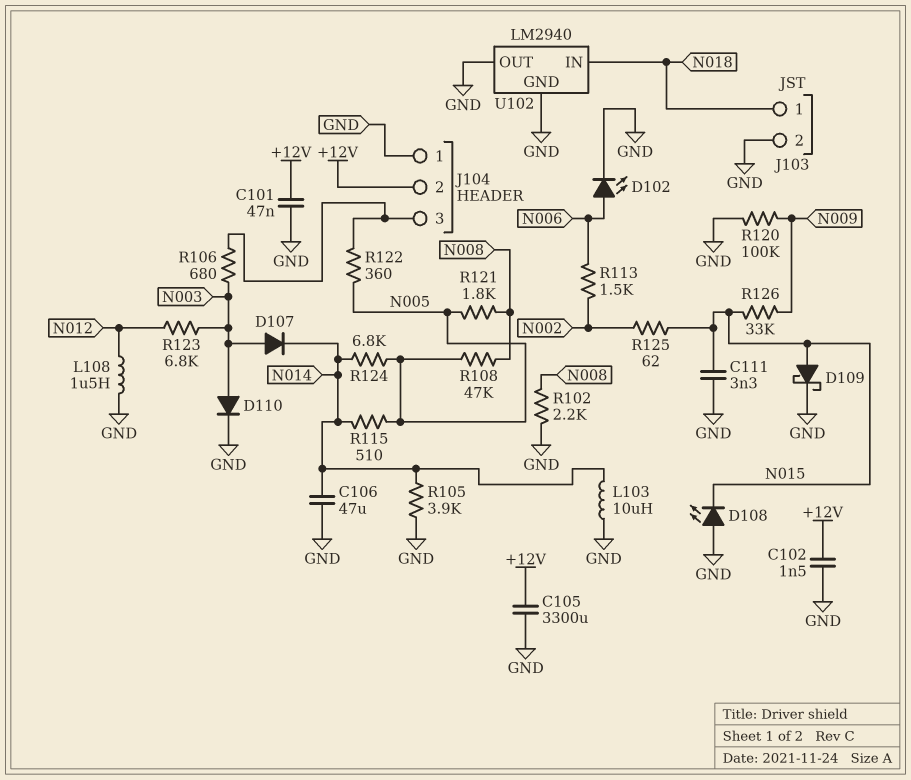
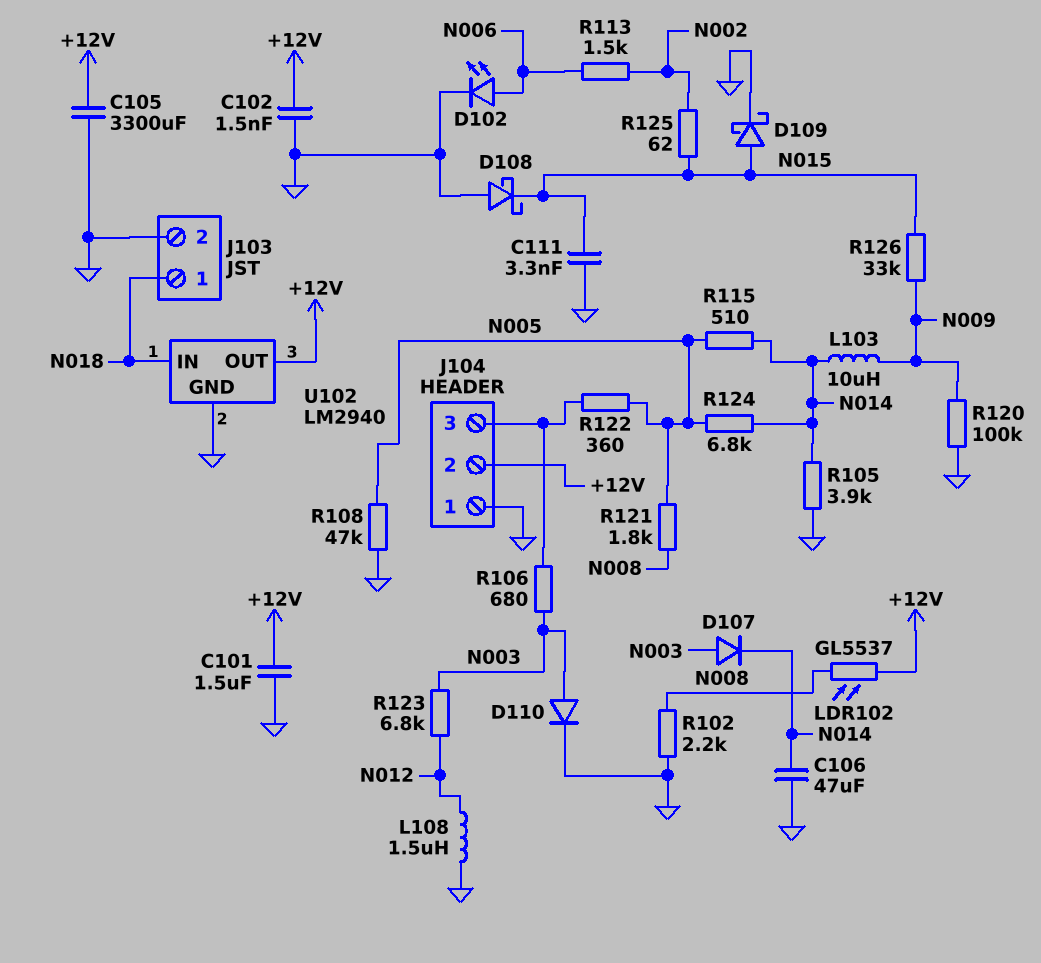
C101: 47nF (+12V, GND) -> 1.5uF (+12V, GND)
D108: LED (A GND, K N015) -> schottky (A GND, K N015)
L103: 10uH (GND, N014) -> 10uH (N009, N014)
LDR102: none -> GL5537 (+12V, N008)
R108: 47k (N005, N008) -> 47k (GND, N005)
U102 pin OUT: GND -> +12V

